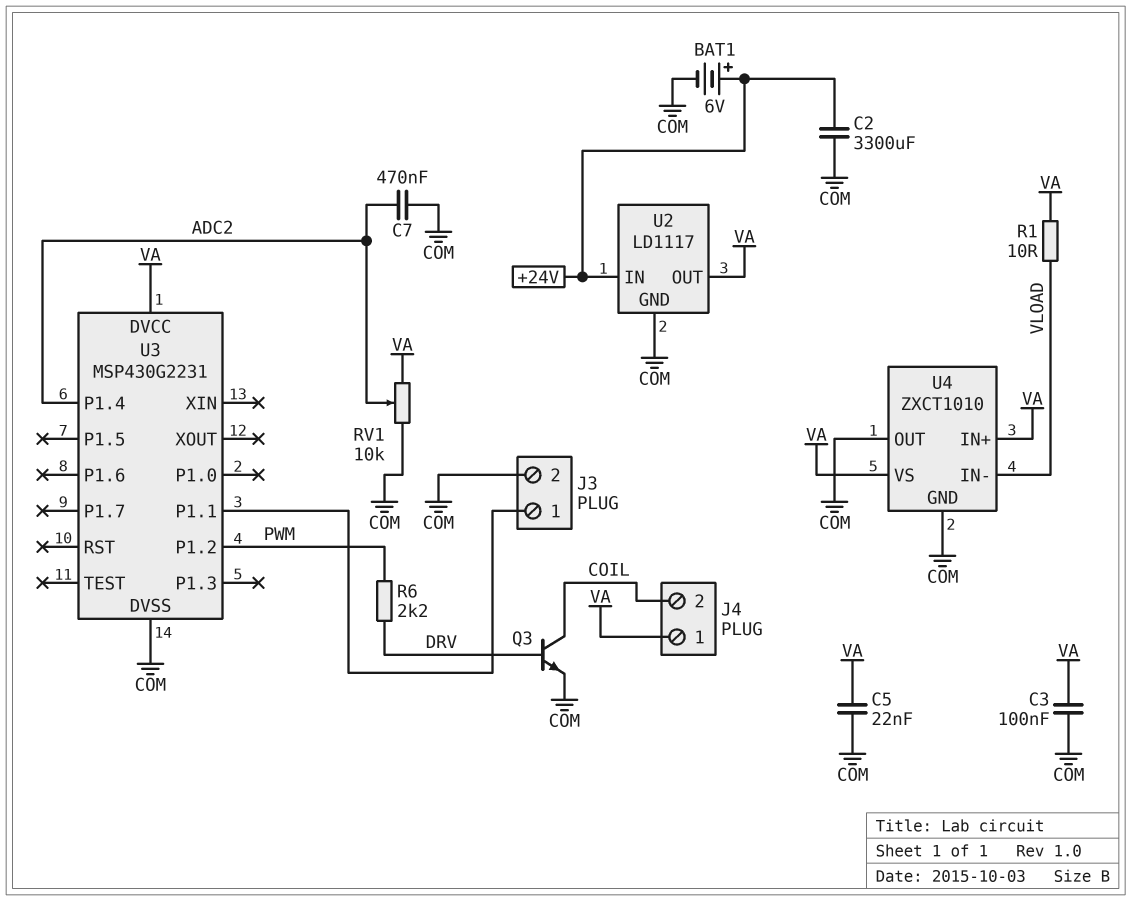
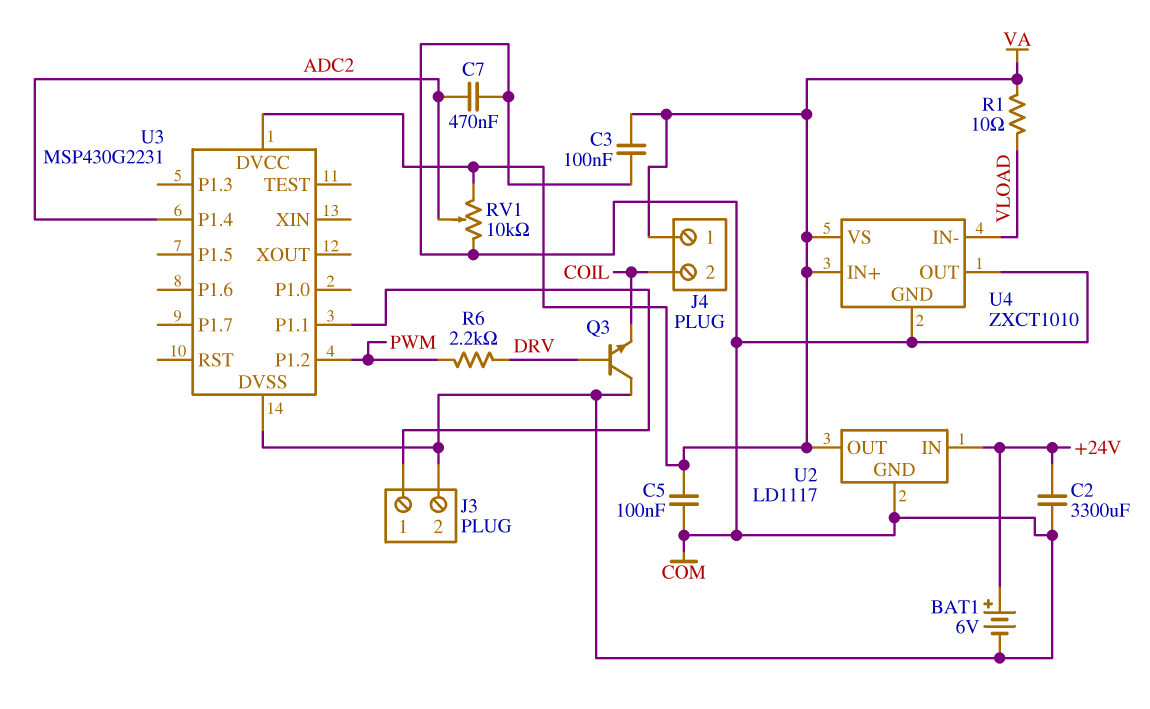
C5: 22nF (COM, VA) -> 100nF (COM, VA)
Q3: NPN (B DRV, C COIL, E COM) -> NPN (B DRV, C COM, E COIL)

